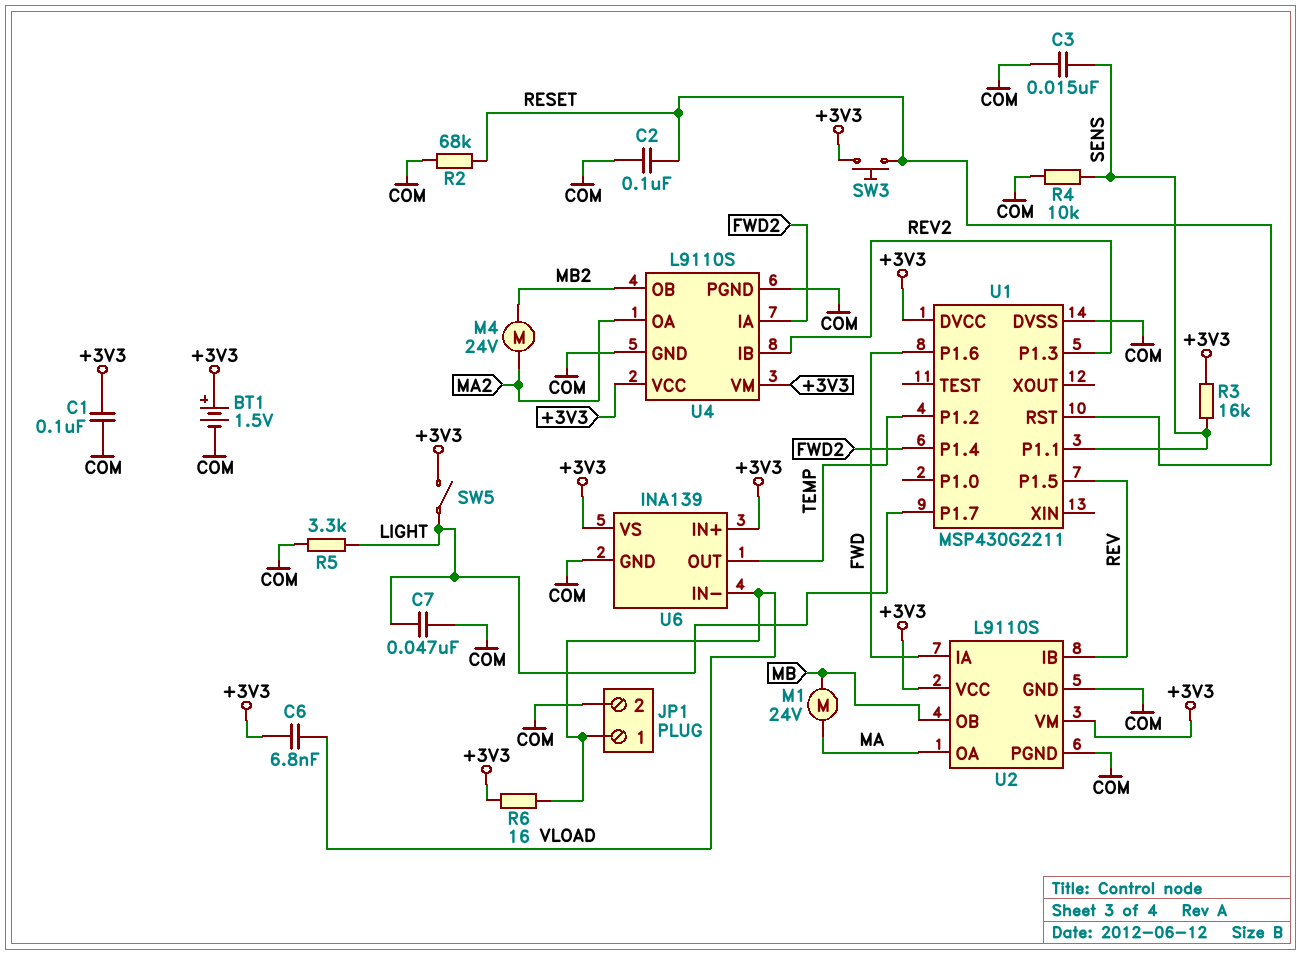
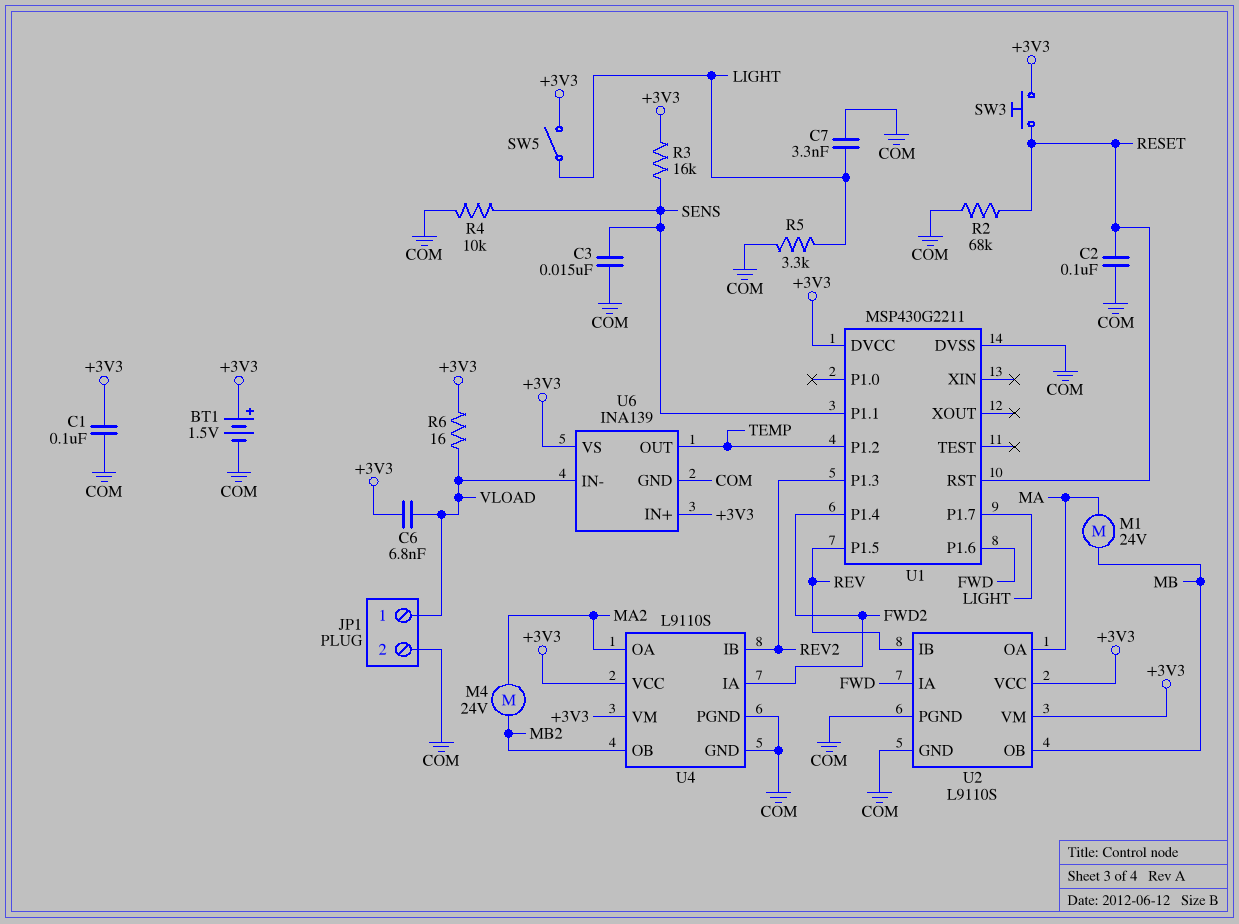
C7: 47nF (COM, LIGHT) -> 3.3nF (COM, LIGHT)

